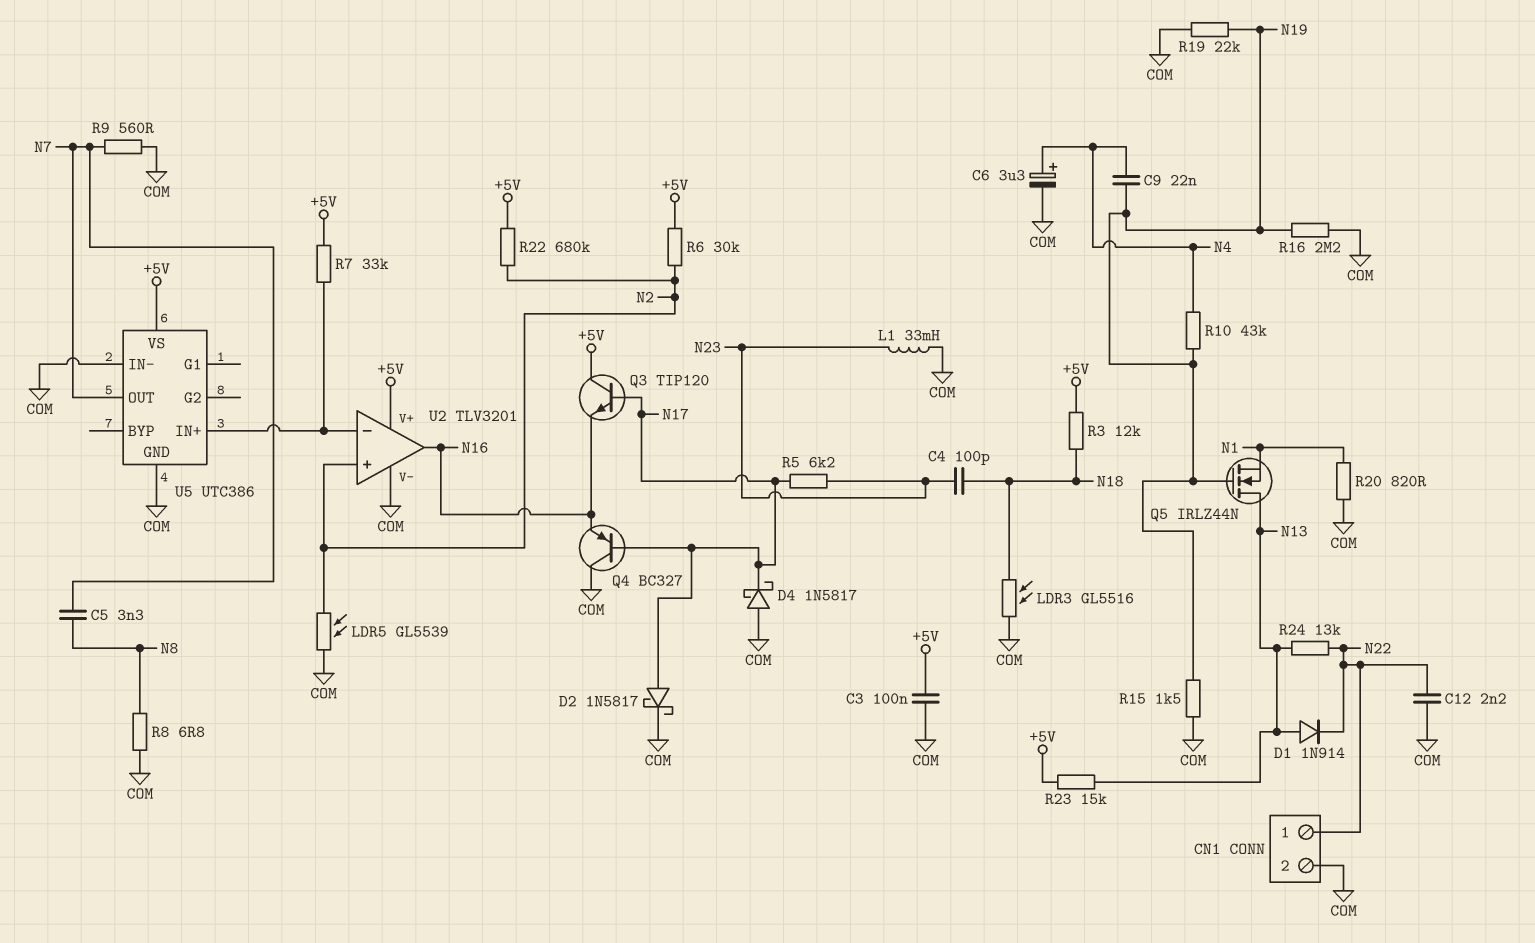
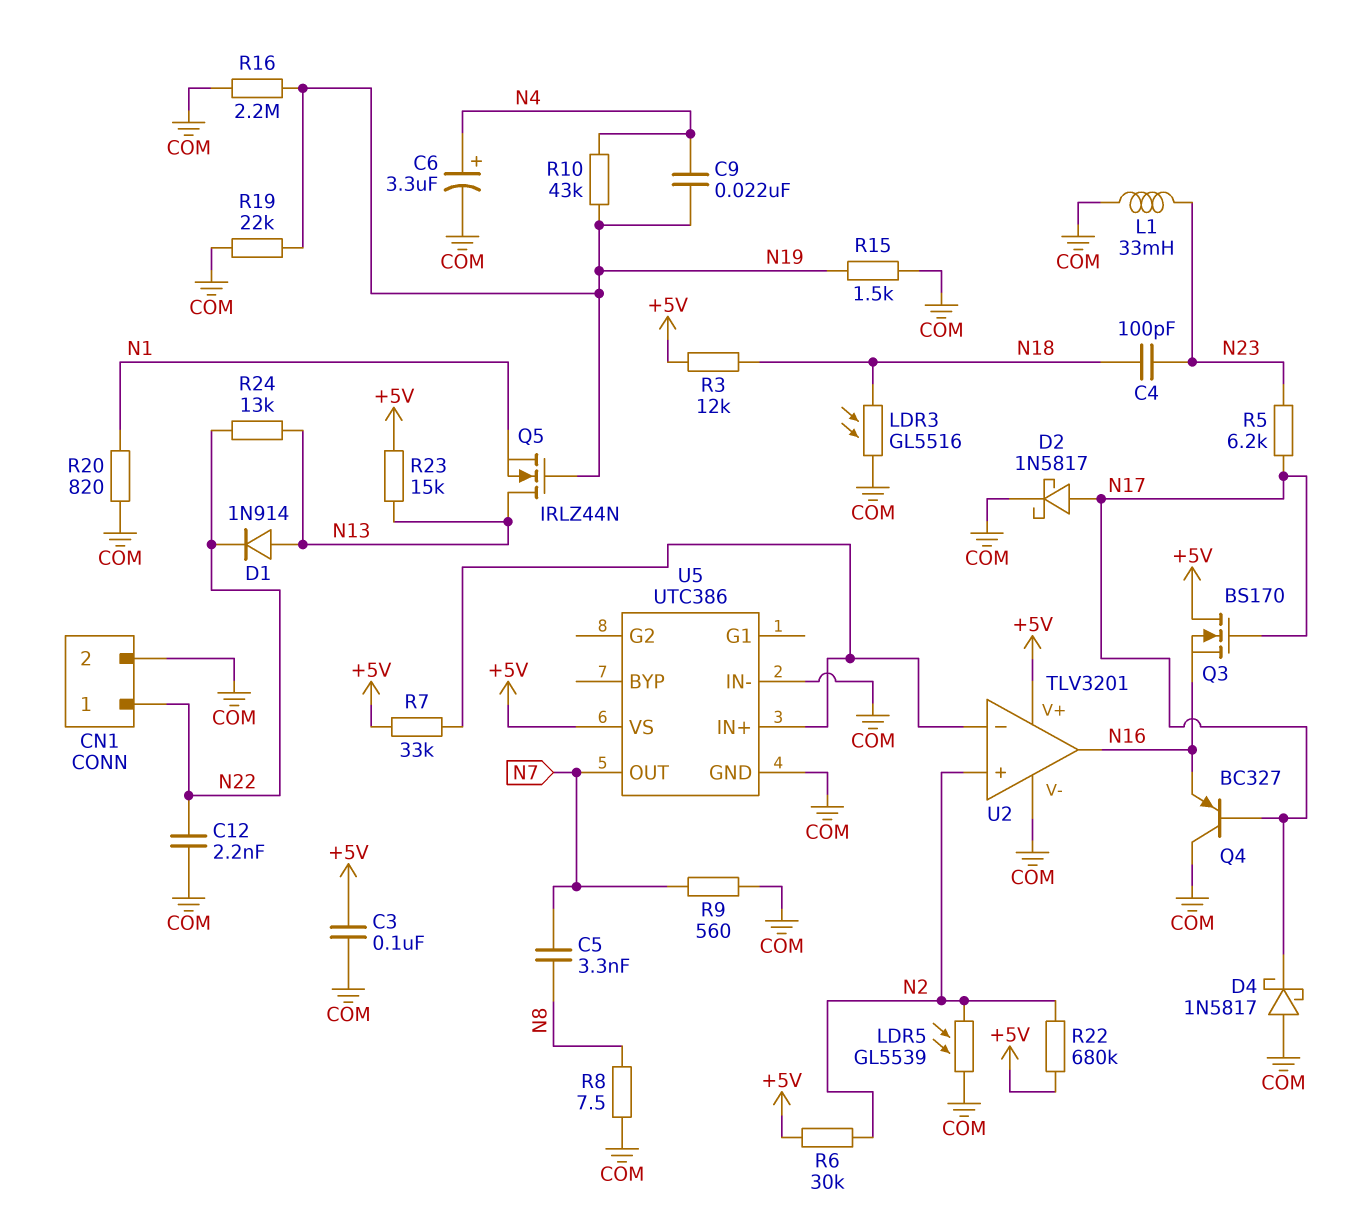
Q3: NPN TIP120 (B N17, C +5V, E N16) -> NMOS BS170 (G N17, D +5V, S N16)
R8: 6.8 (COM, N8) -> 7.5 (COM, N8)

